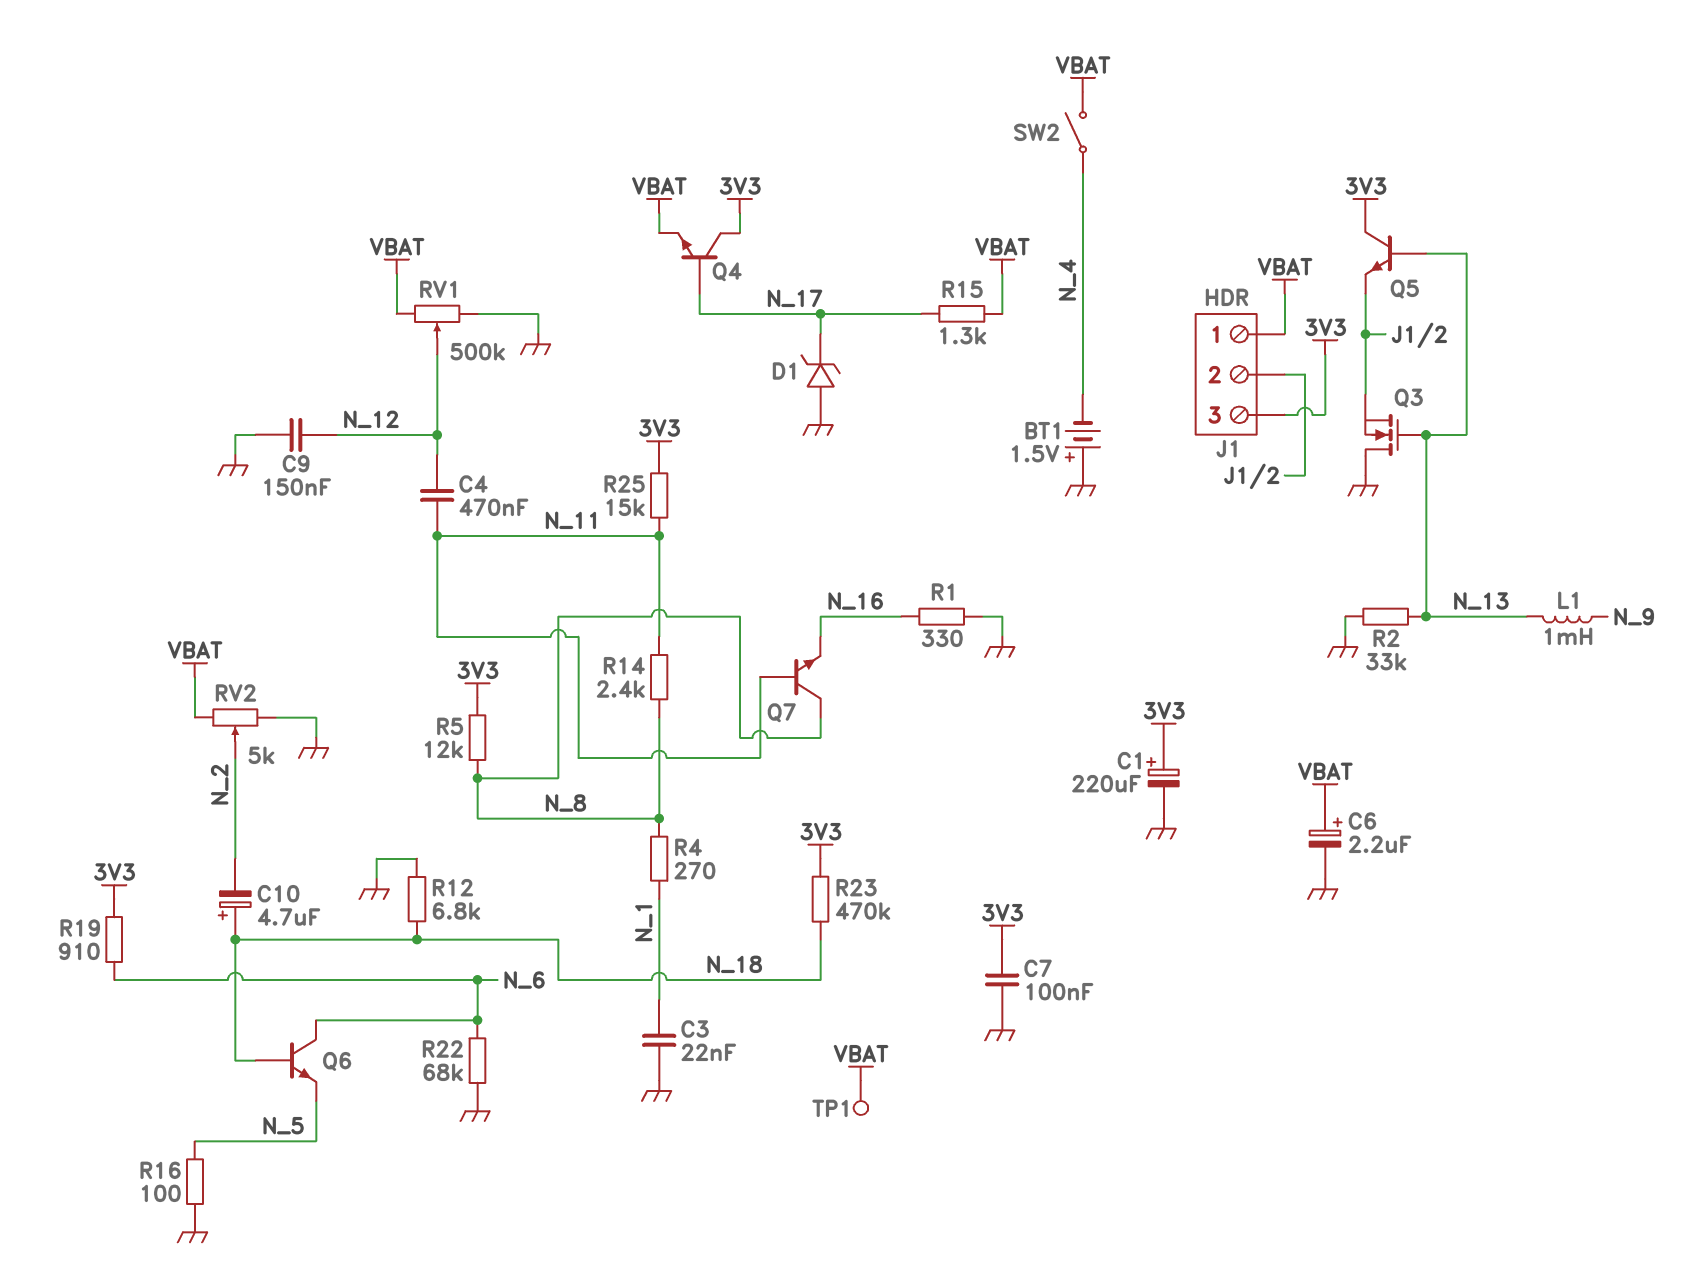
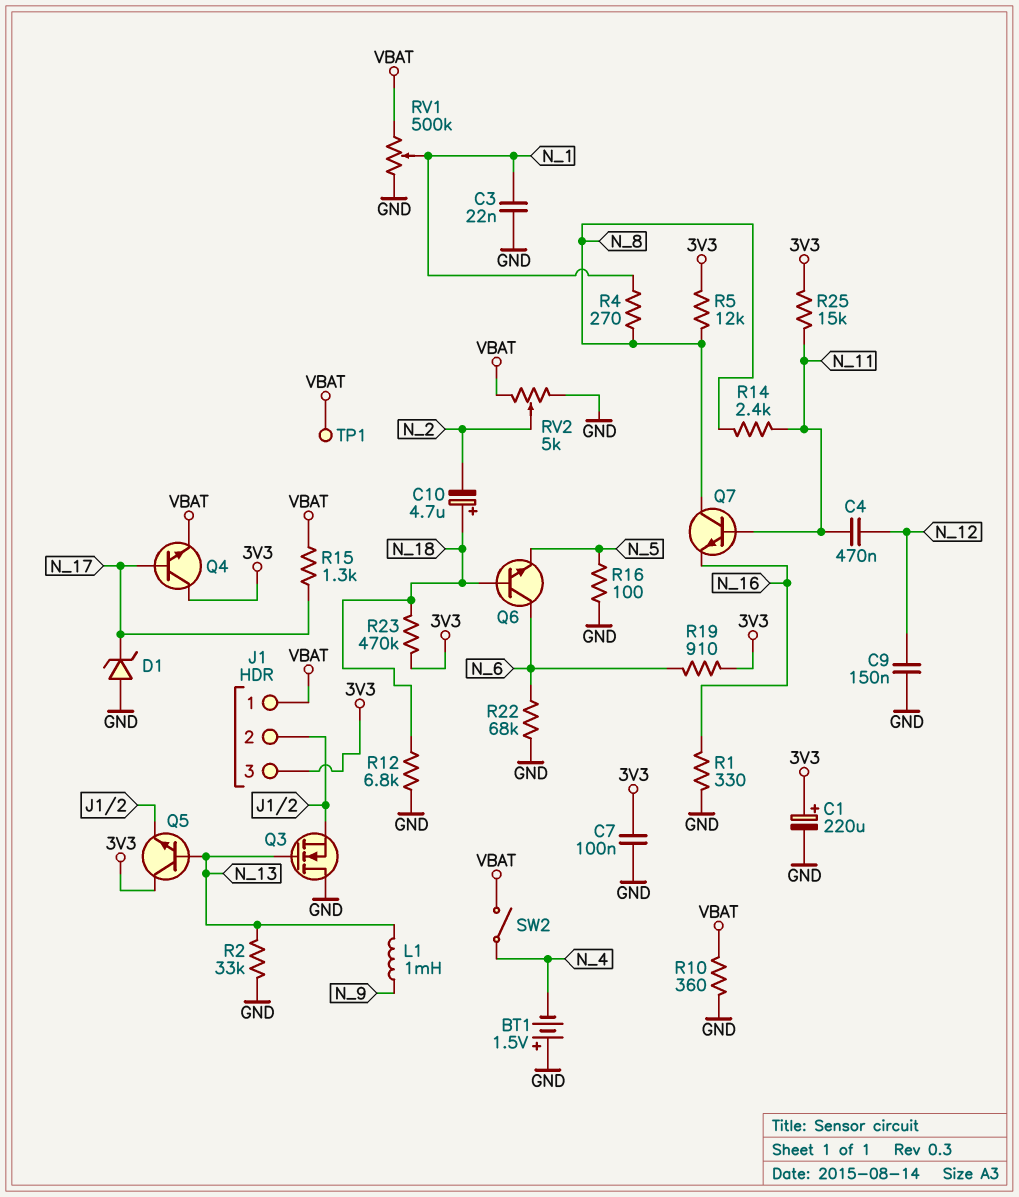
C6: 2.2uF (plus VBAT, minus GND) -> none
R10: none -> 360 (GND, VBAT)
RV1: 500k (GND, VBAT, wiper N_12) -> 500k (GND, VBAT, wiper N_1)

